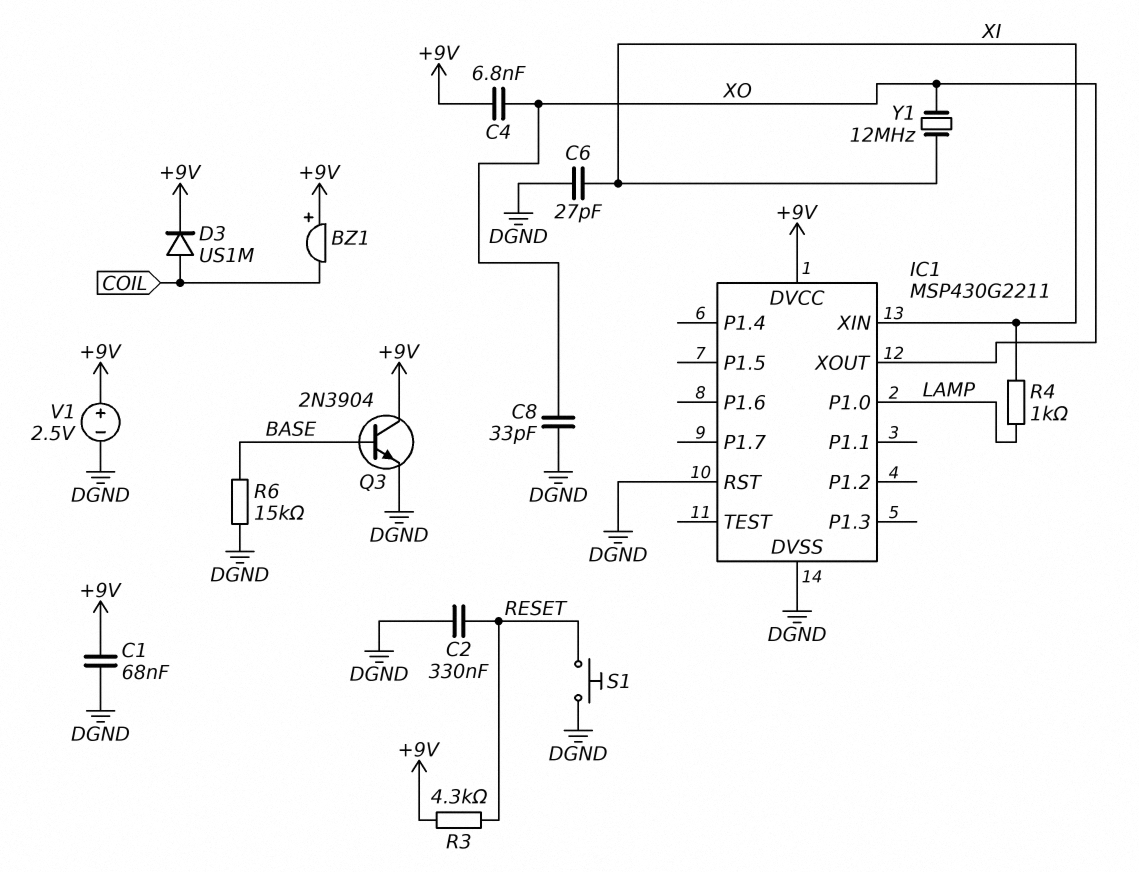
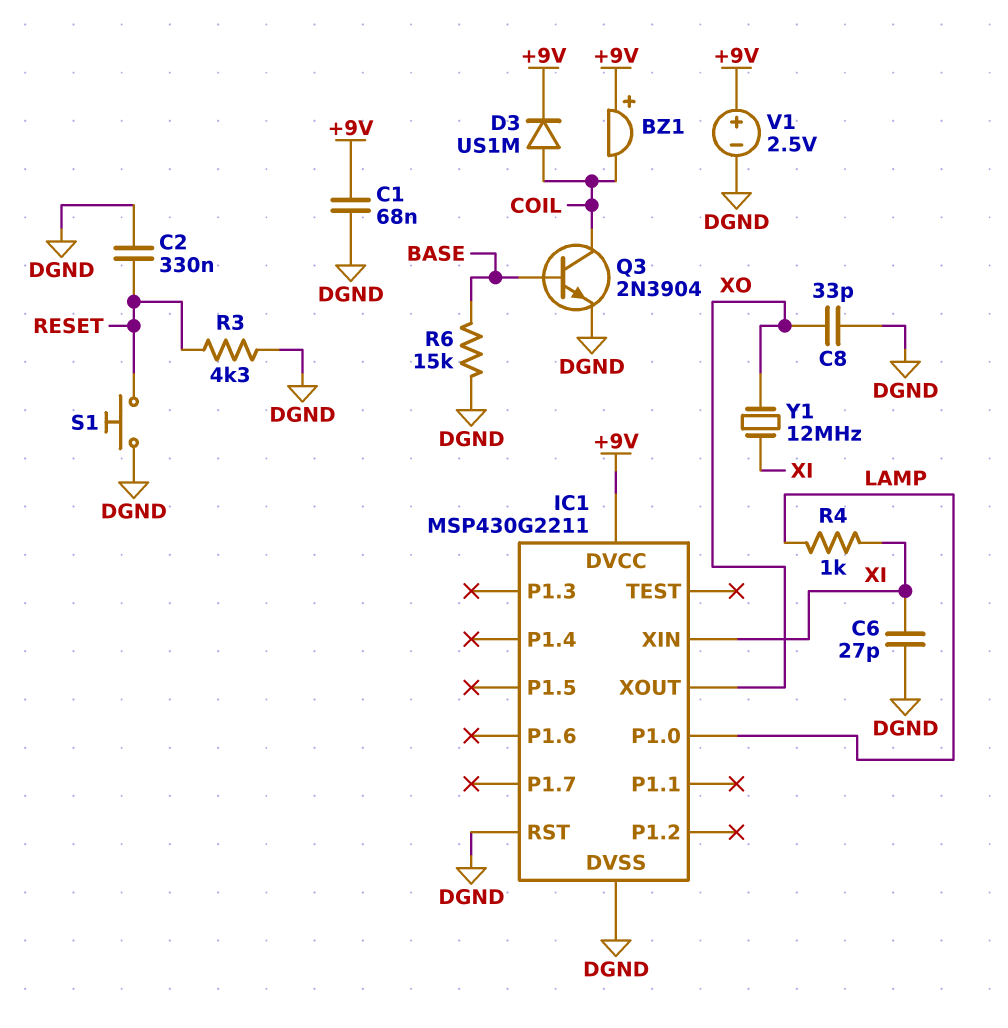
C4: 6.8nF (+9V, XO) -> none
Q3: NPN 2N3904 (B BASE, C +9V, E DGND) -> NPN 2N3904 (B BASE, C COIL, E DGND)
R3: 4.3k (+9V, RESET) -> 4.3k (DGND, RESET)

